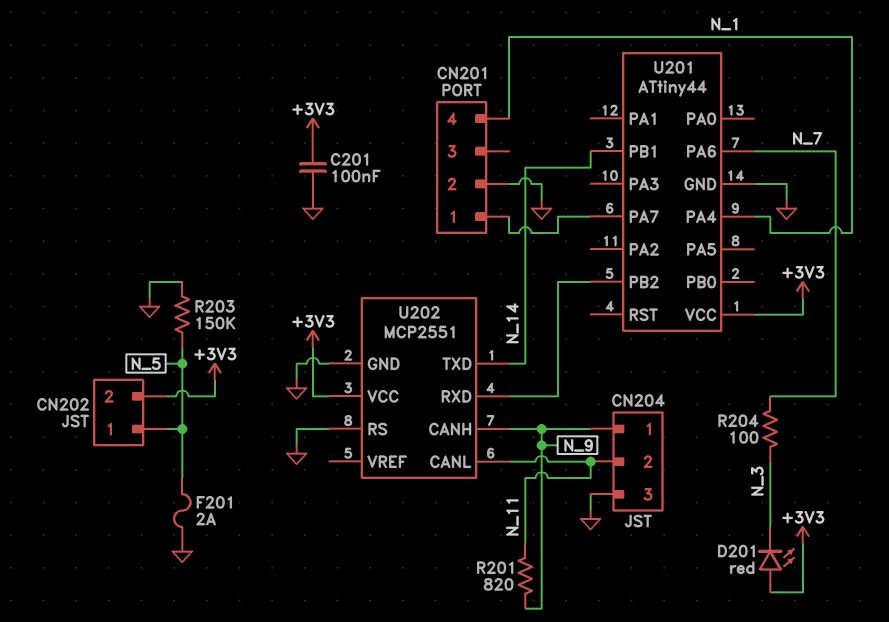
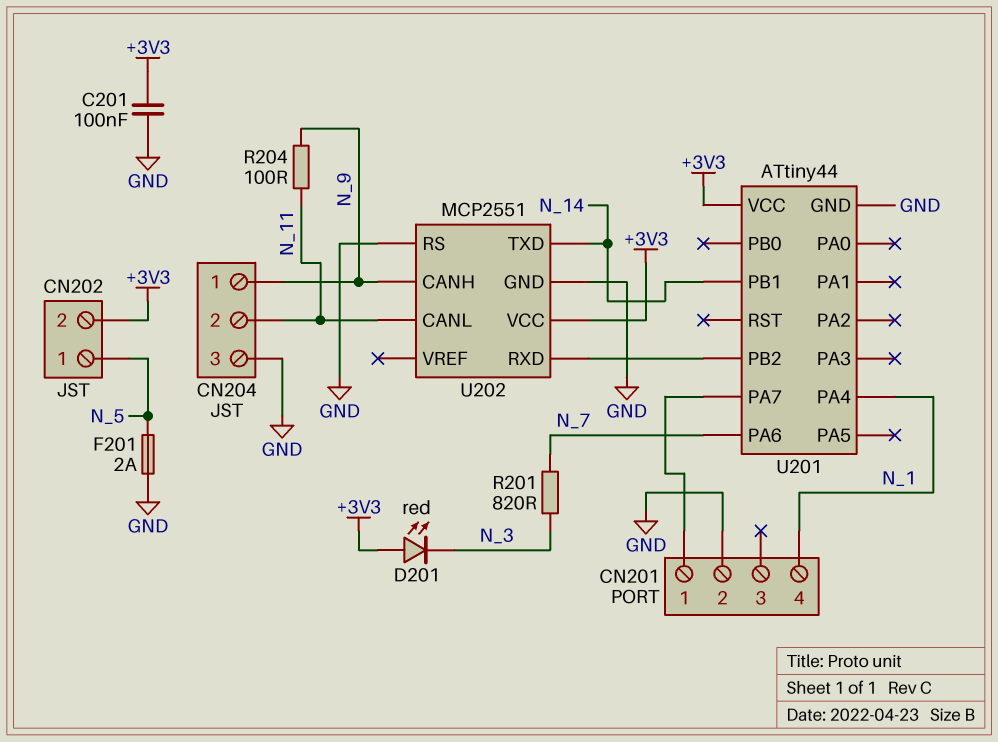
R201: 820 (N_9, N_11) -> 820 (N_3, N_7)
R203: 150k (GND, N_5) -> none
R204: 100 (N_3, N_7) -> 100 (N_9, N_11)

